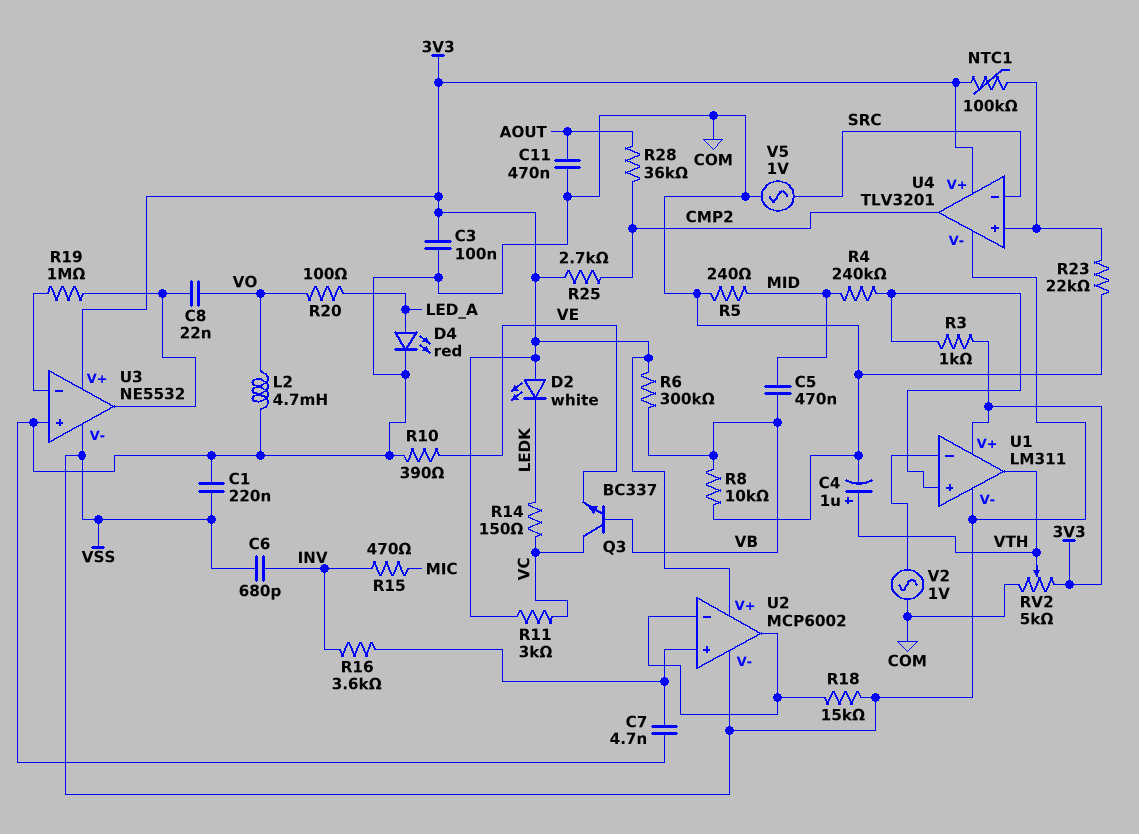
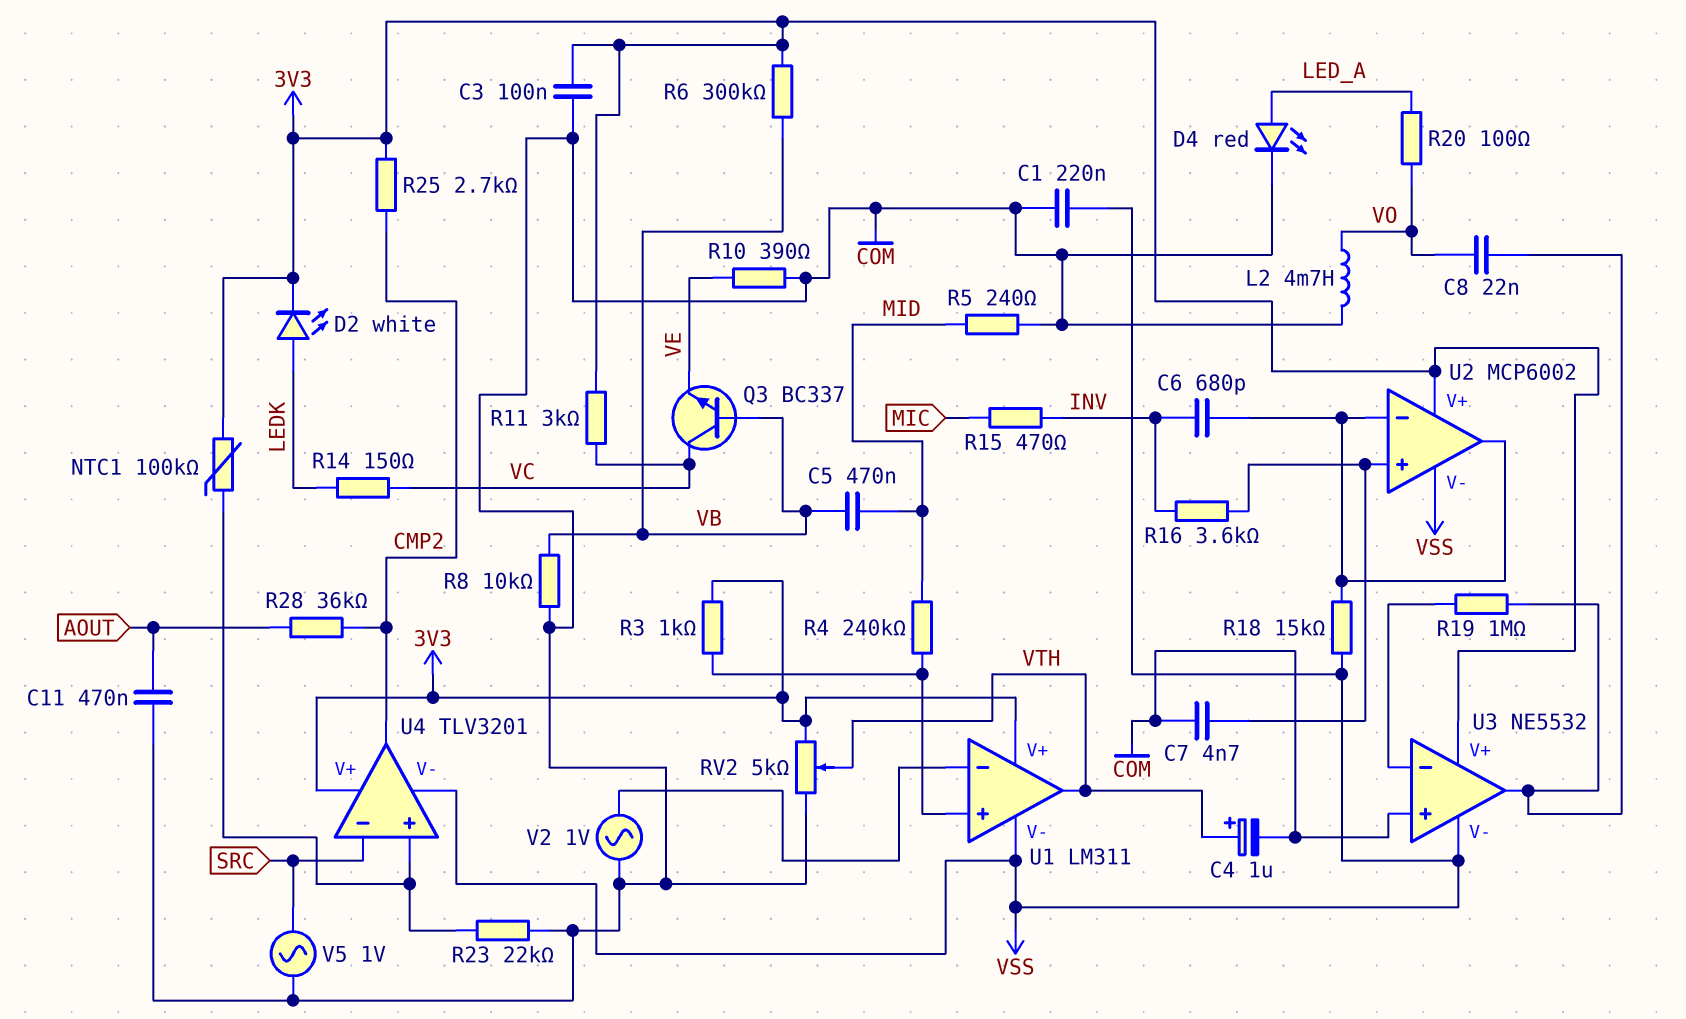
C6: 680pF (INV, VSS) -> 680pF (INV, U2/in-)
D2: LED white (A 3V3, K LEDK) -> LED white (A LEDK, K 3V3)

